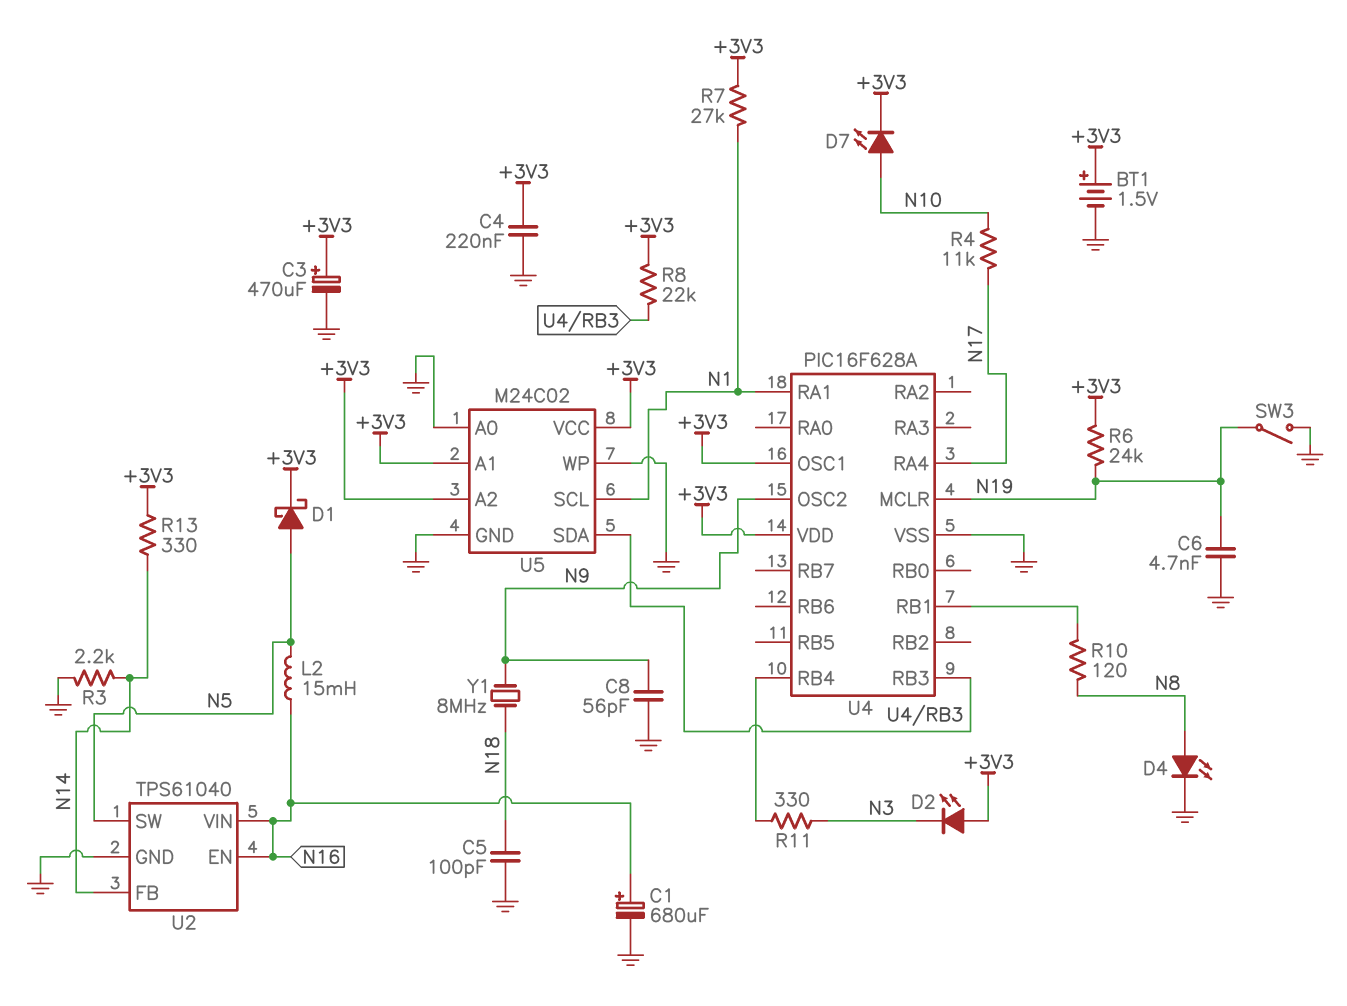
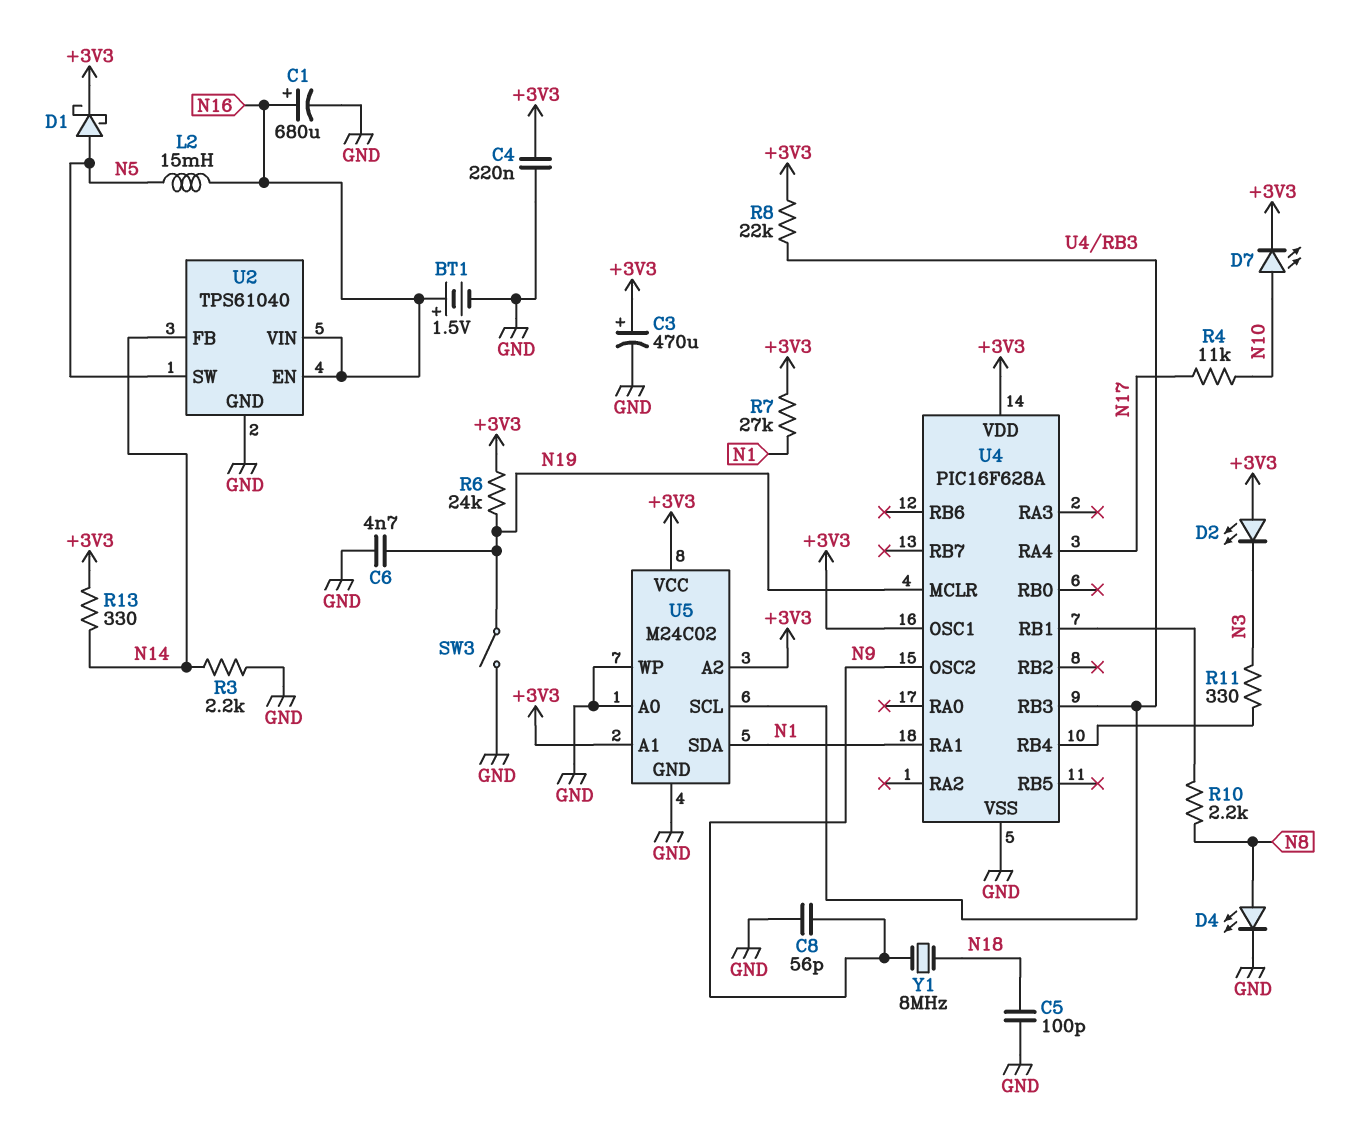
BT1: 1.5V (plus +3V3, minus GND) -> 1.5V (plus N16, minus GND)
R10: 120 (N8, U4/RB1) -> 2.2k (N8, U4/RB1)
U5 pin SCL: N1 -> U4/RB3
U5 pin SDA: U4/RB3 -> N1

